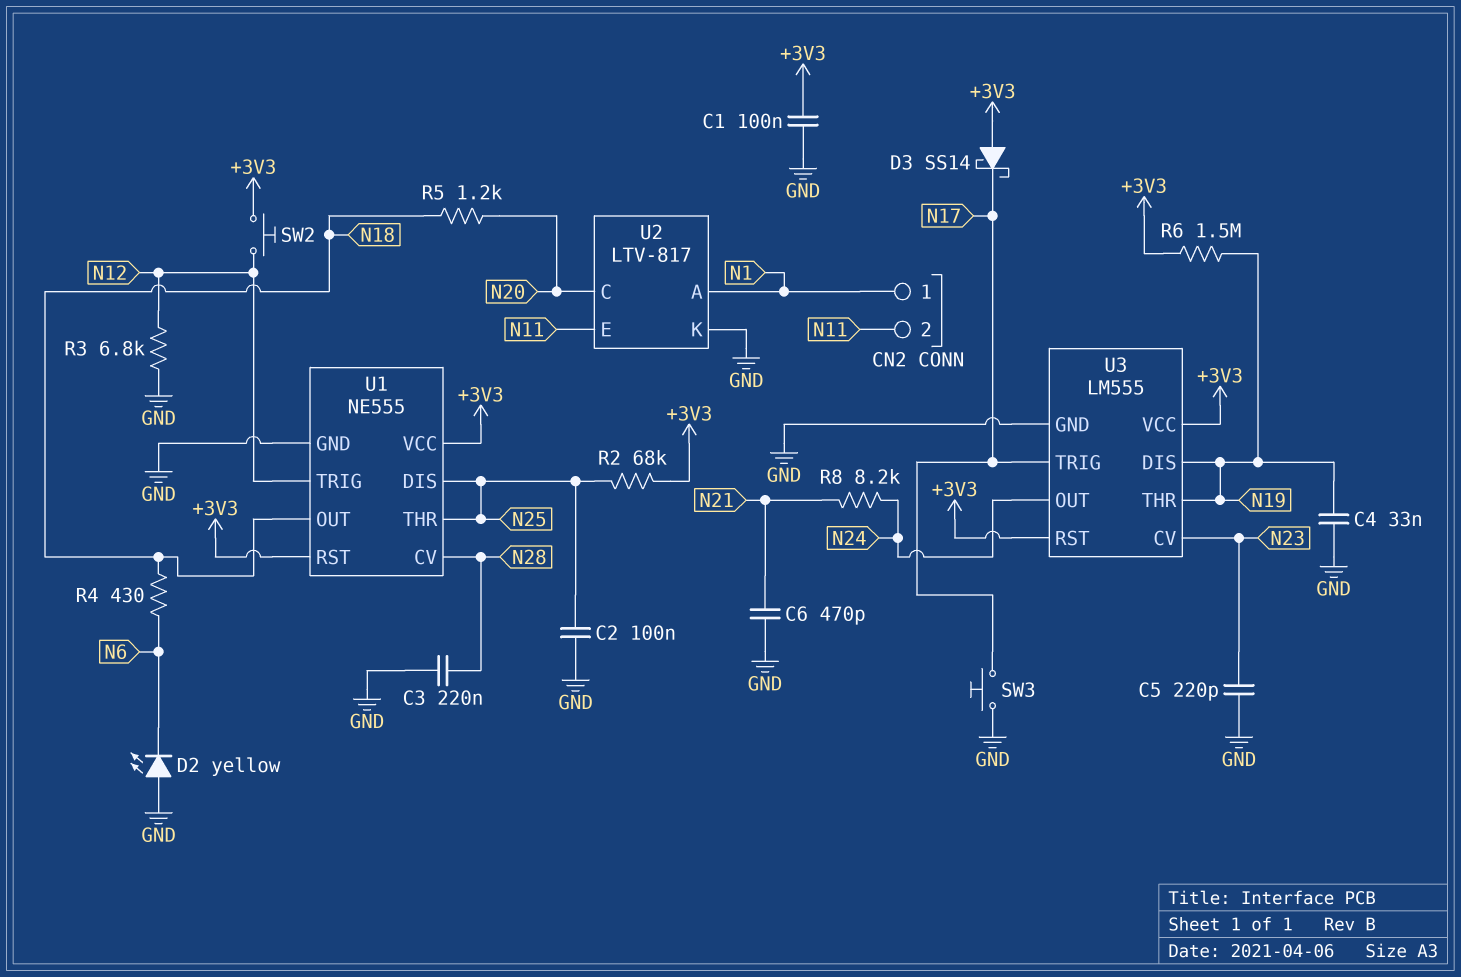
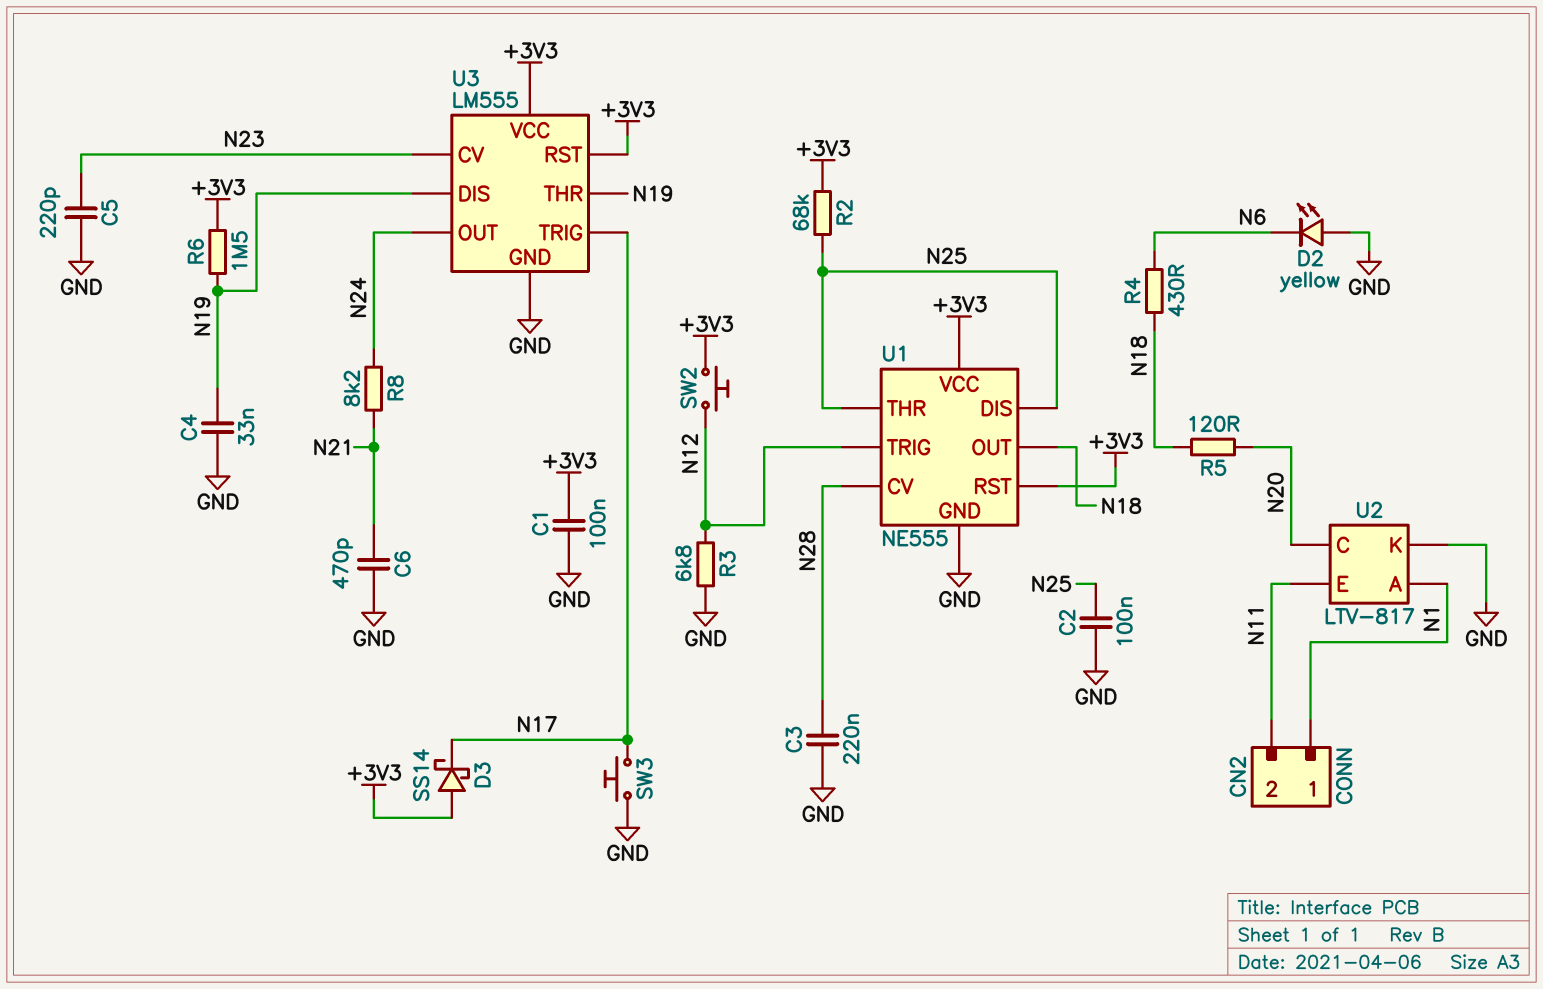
R5: 1.2k (N18, N20) -> 120 (N18, N20)

